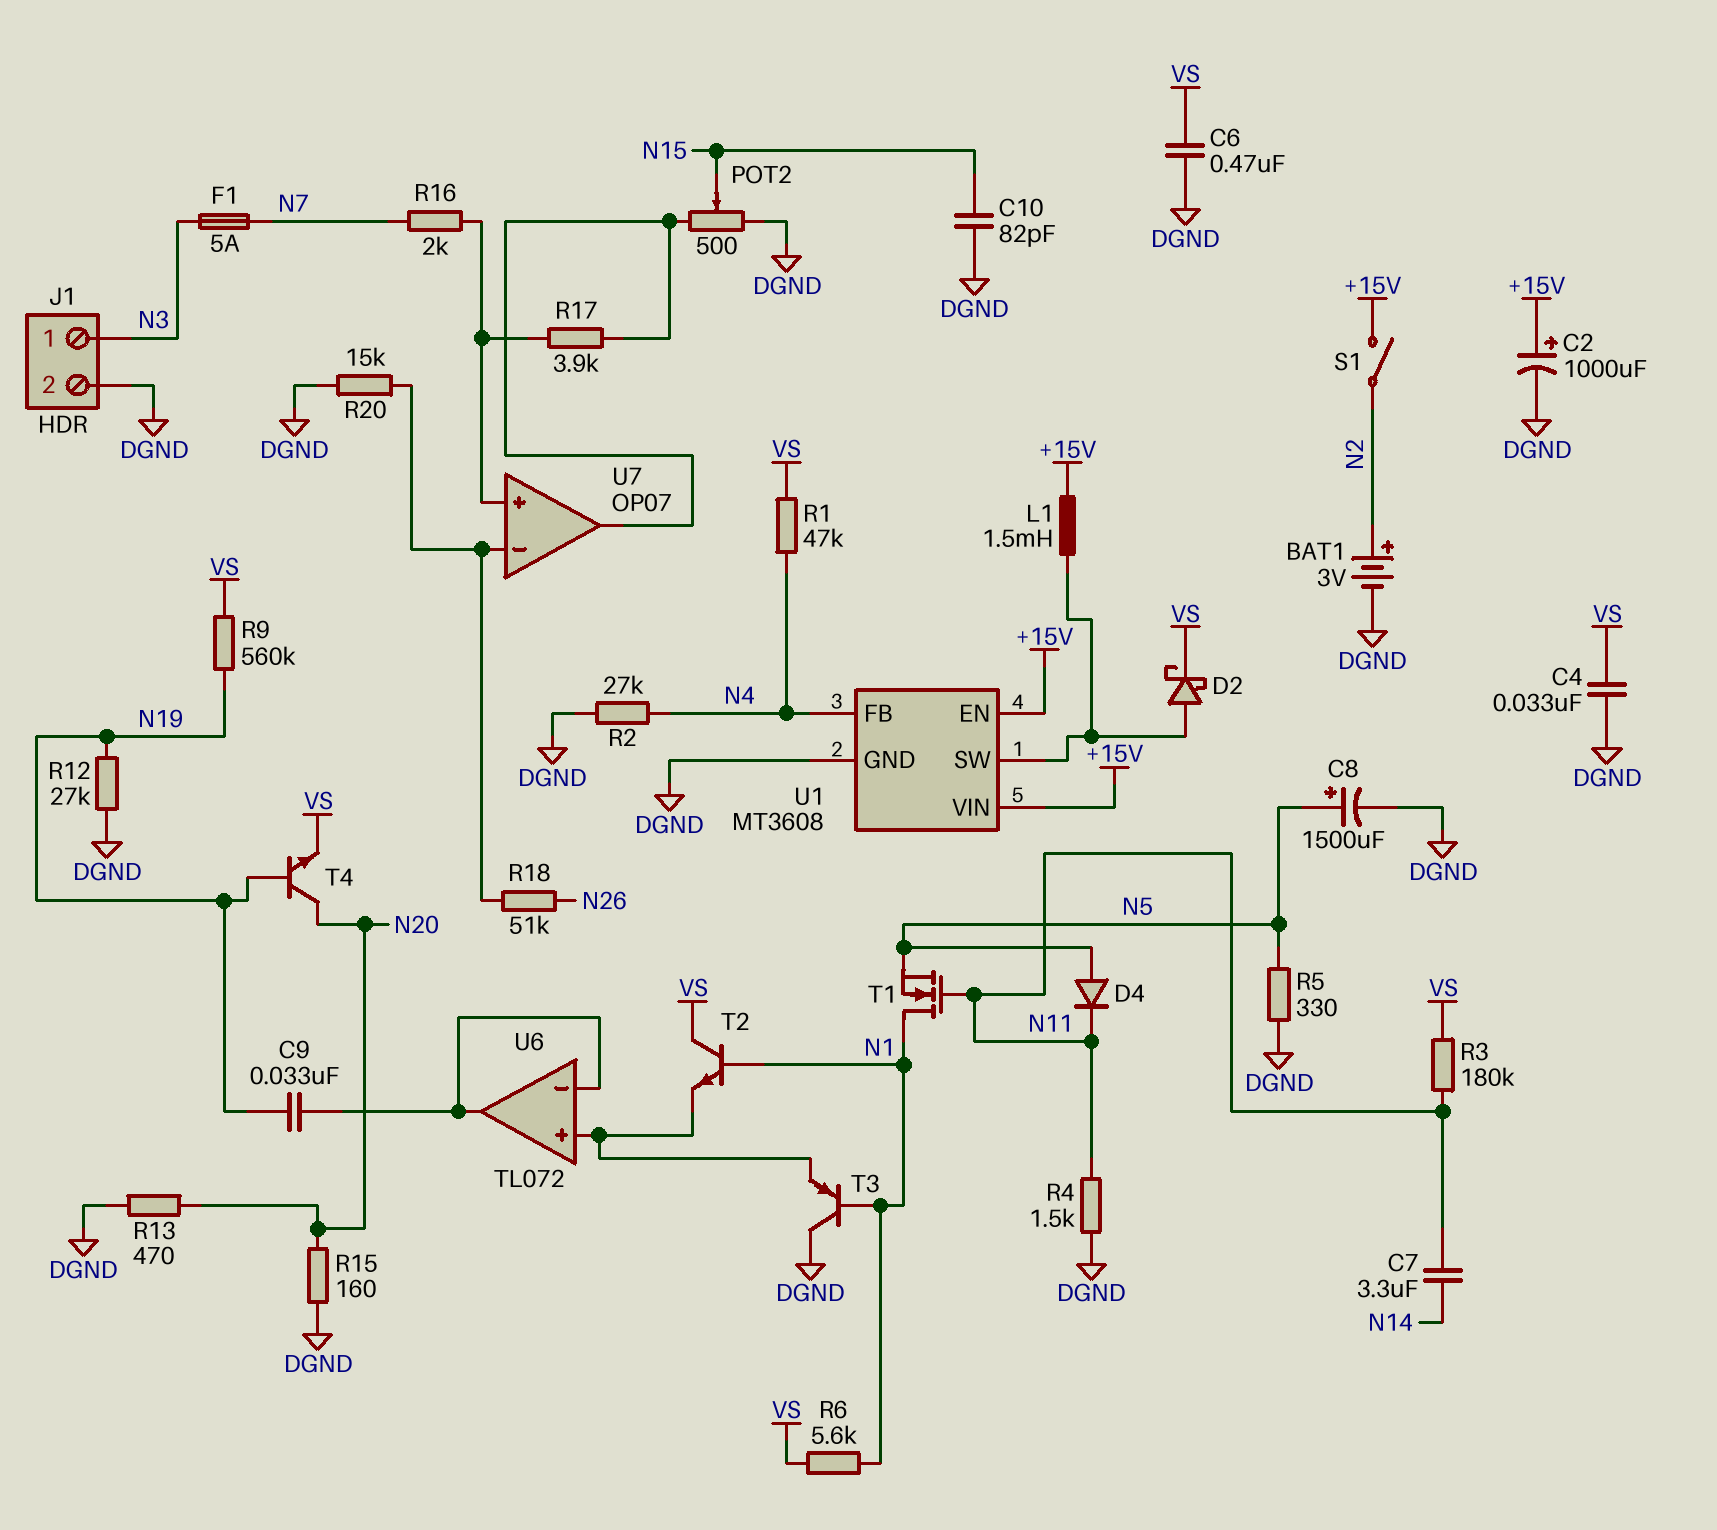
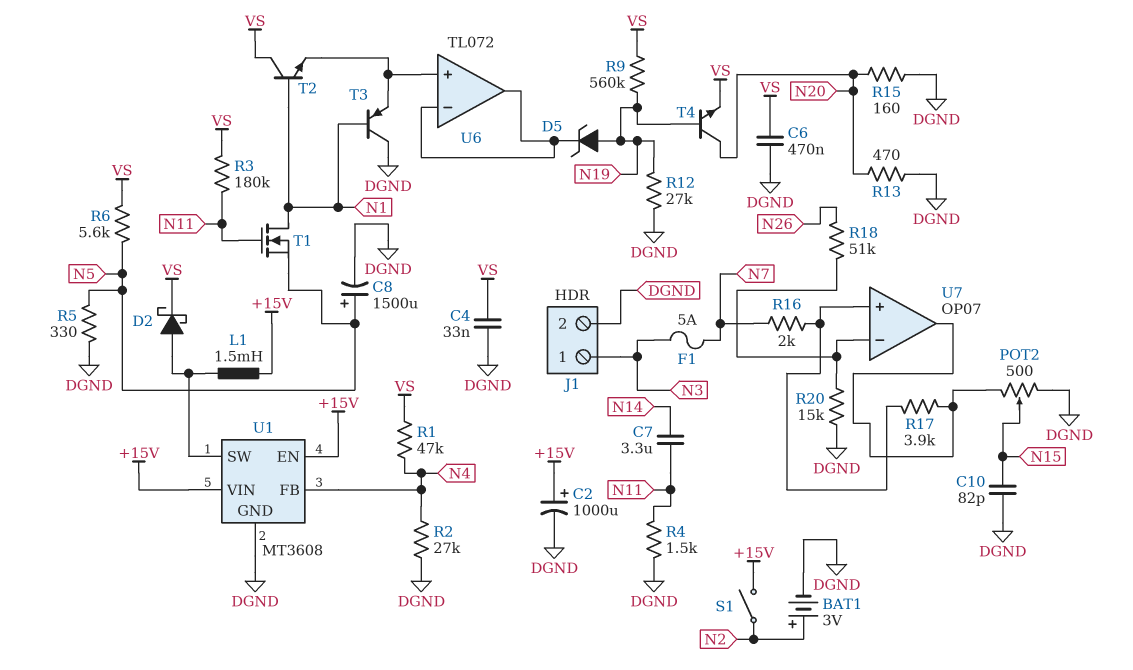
C9: 33nF (N19, U6/in-) -> none
D4: diode (A N5, K N11) -> none
D5: none -> zener (A N19, K U6/in-)
R6: 5.6k (N1, VS) -> 5.6k (N5, VS)

